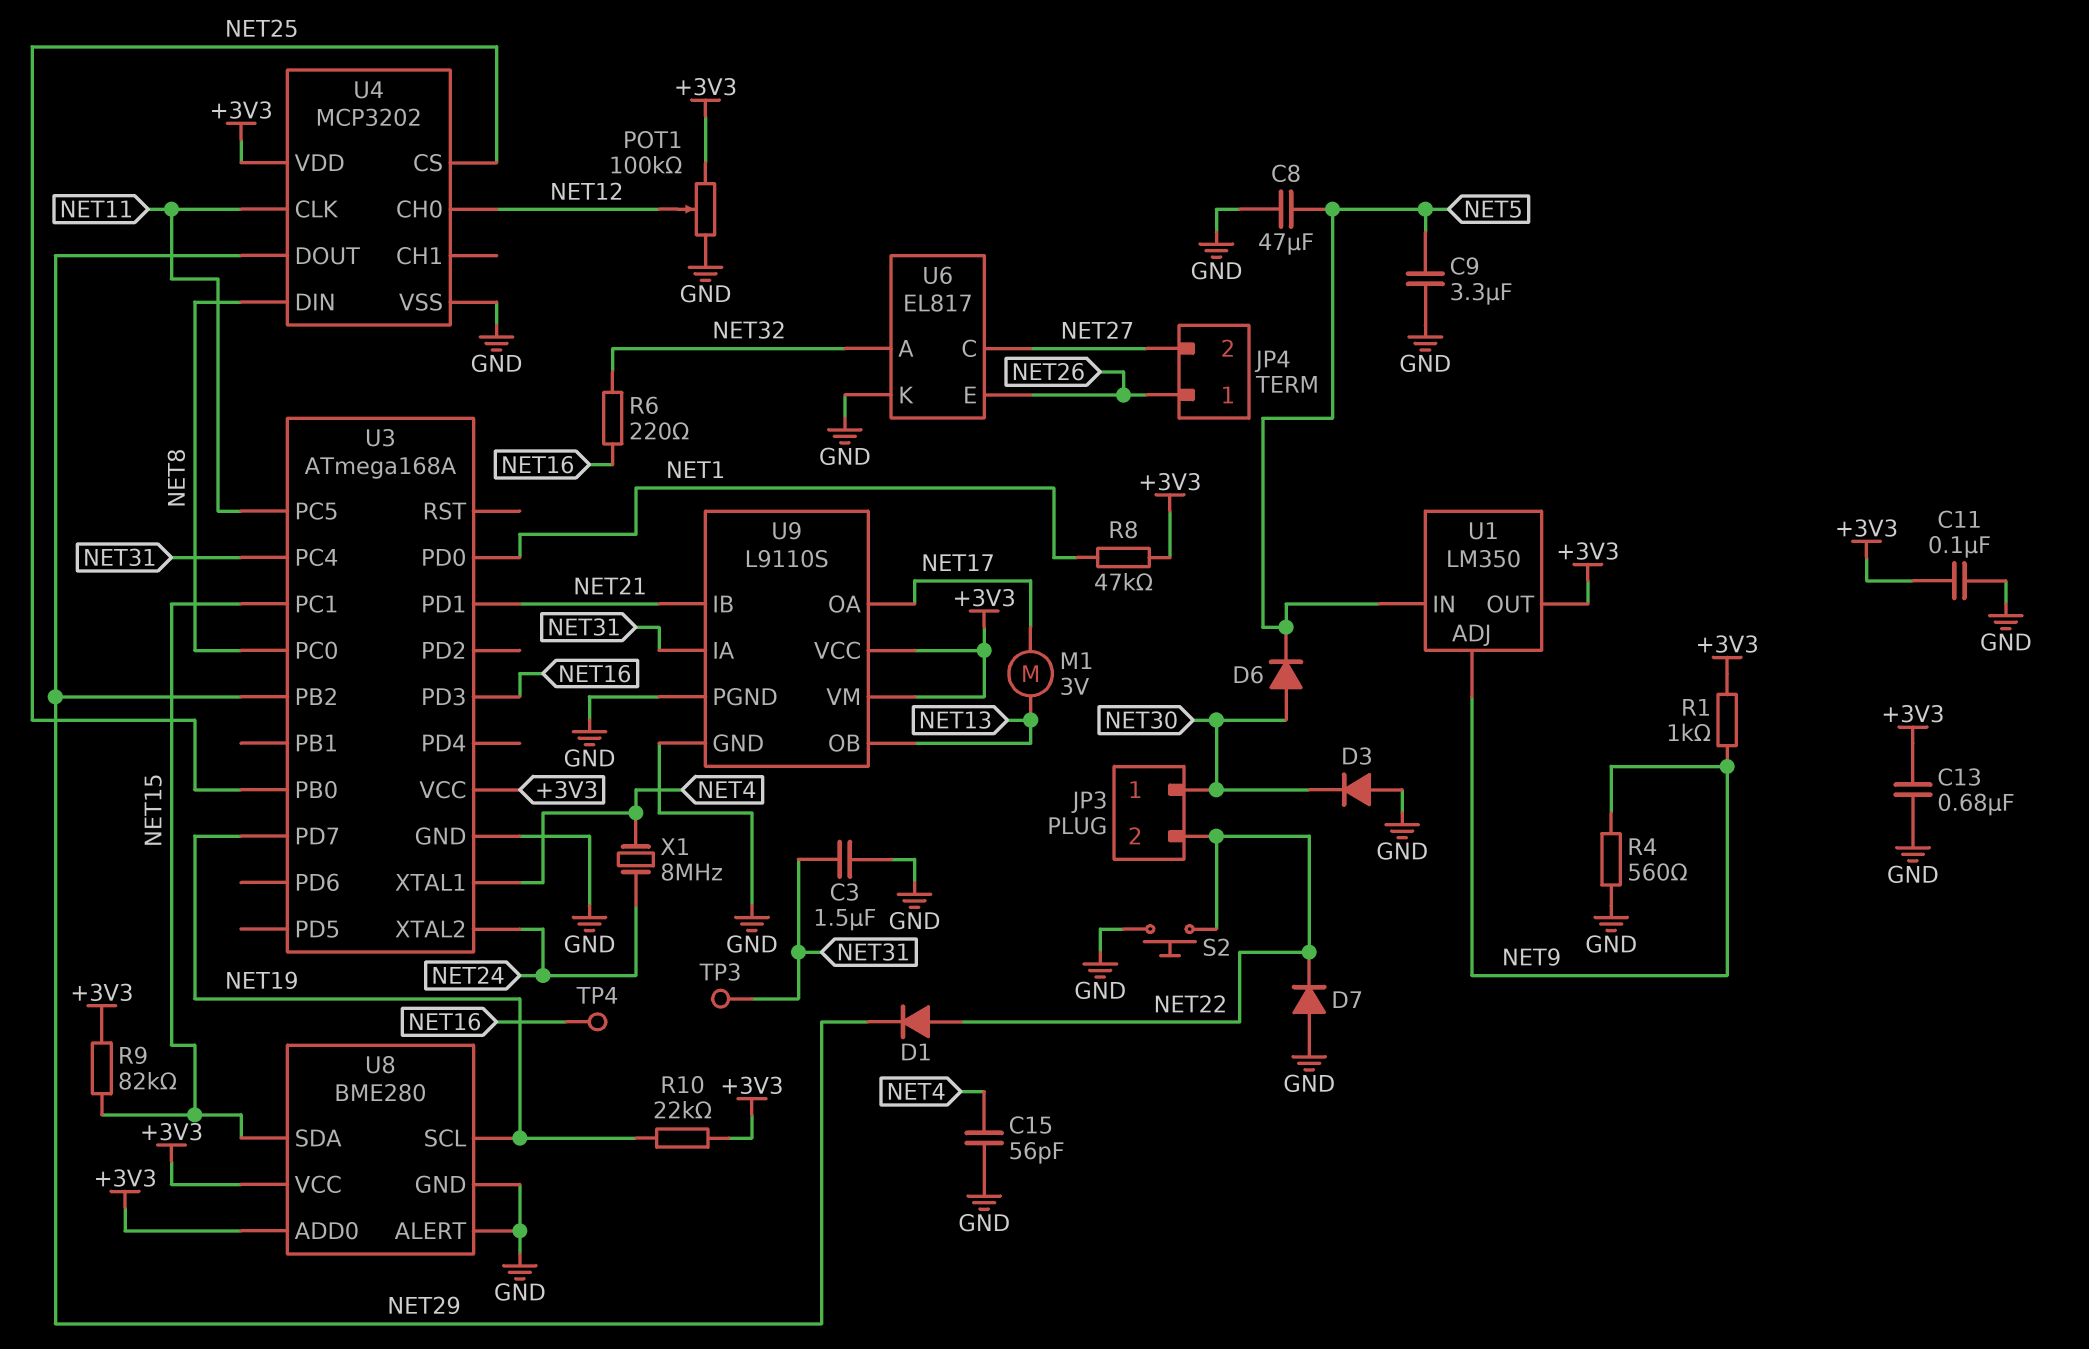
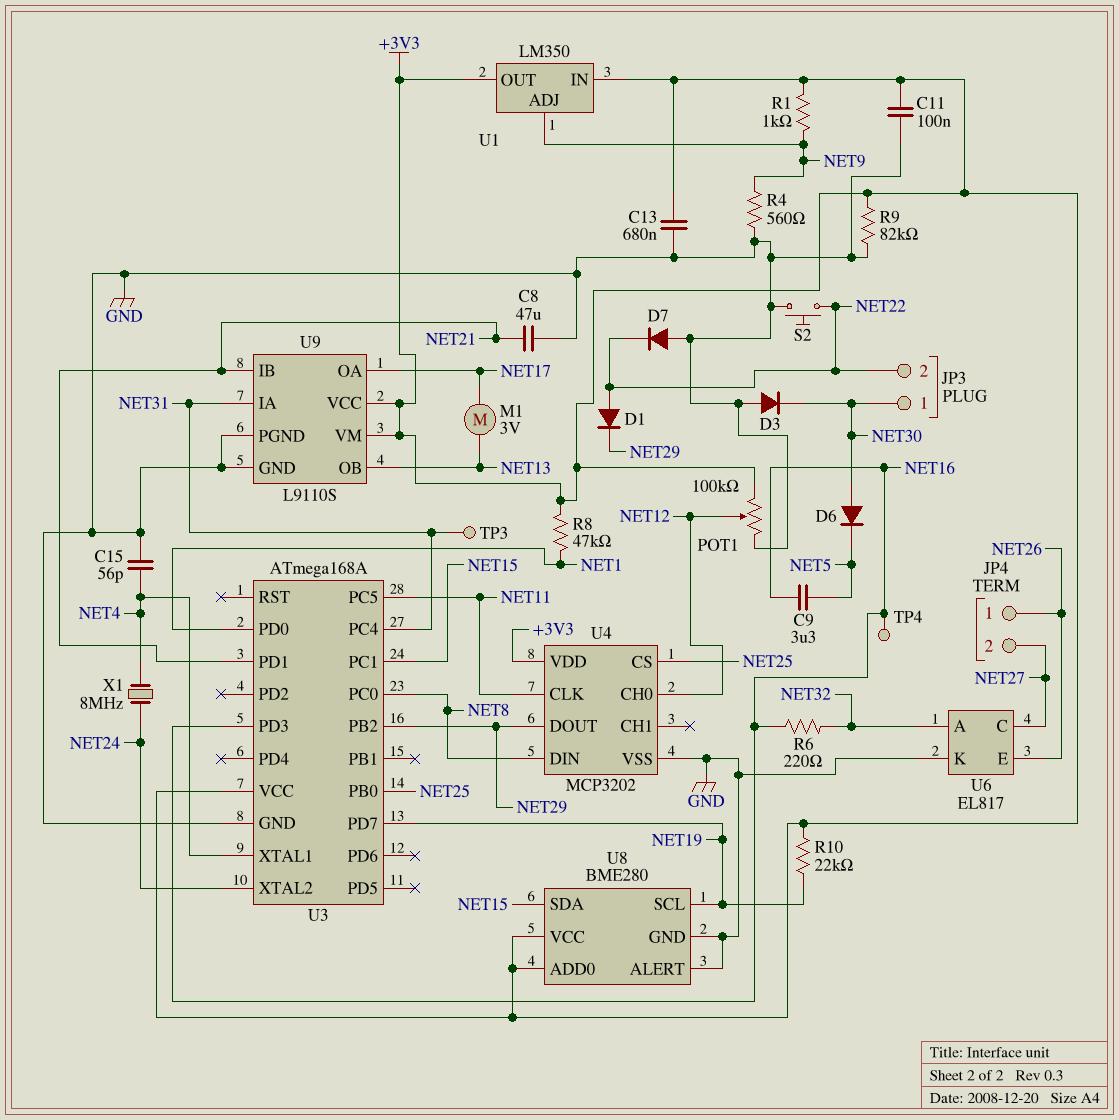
C3: 1.5uF (GND, NET31) -> none
C8: 47uF (GND, NET5) -> 47uF (GND, NET21)
C9: 3.3uF (GND, NET5) -> 3.3uF (NET5, NET16)
R9: 82k (+3V3, NET15) -> 82k (+3V3, GND)
U1 pin IN: NET5 -> +3V3

